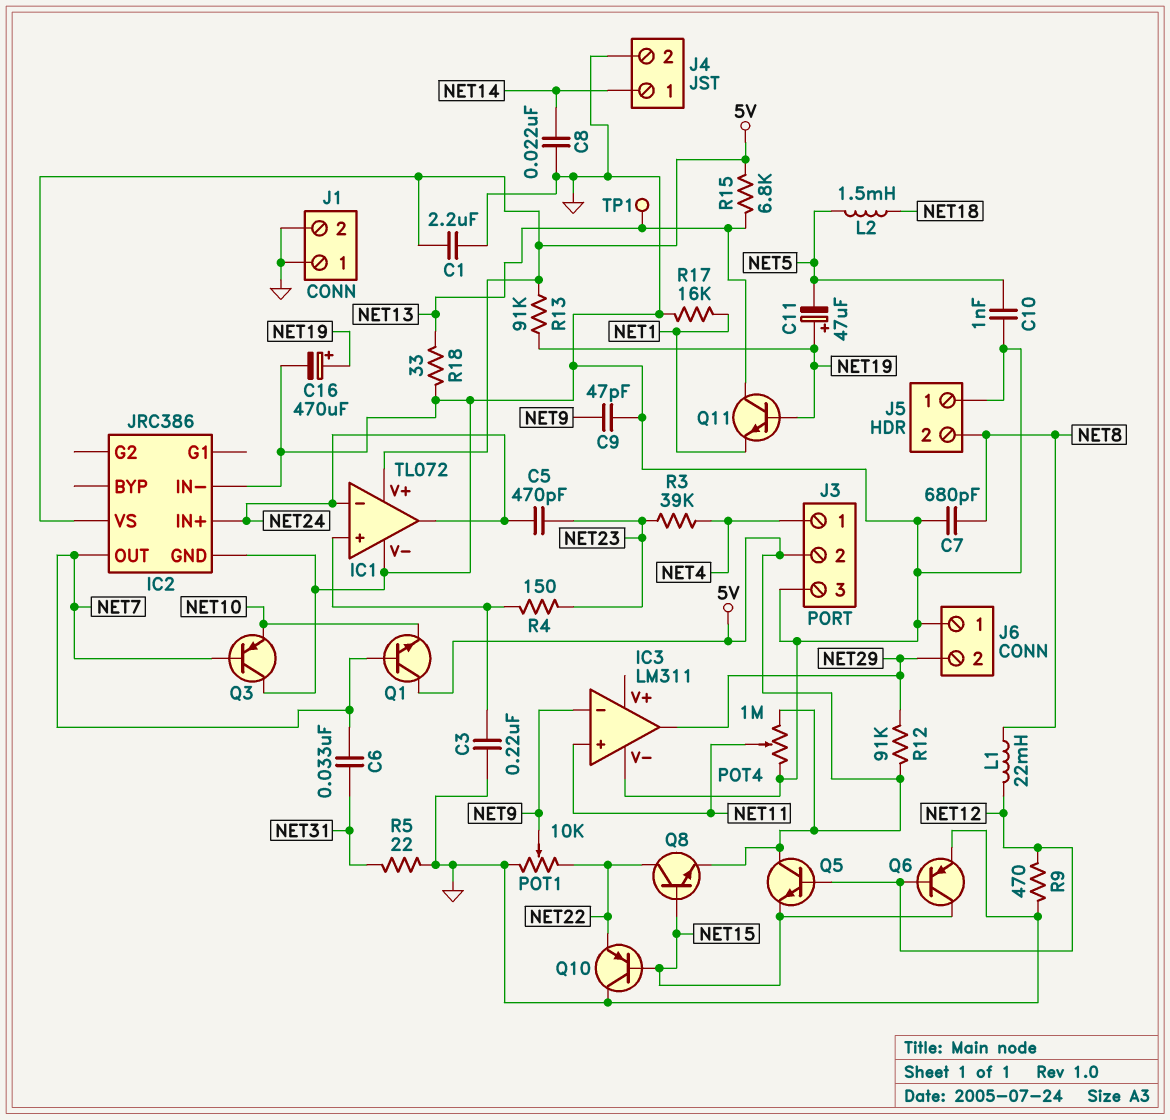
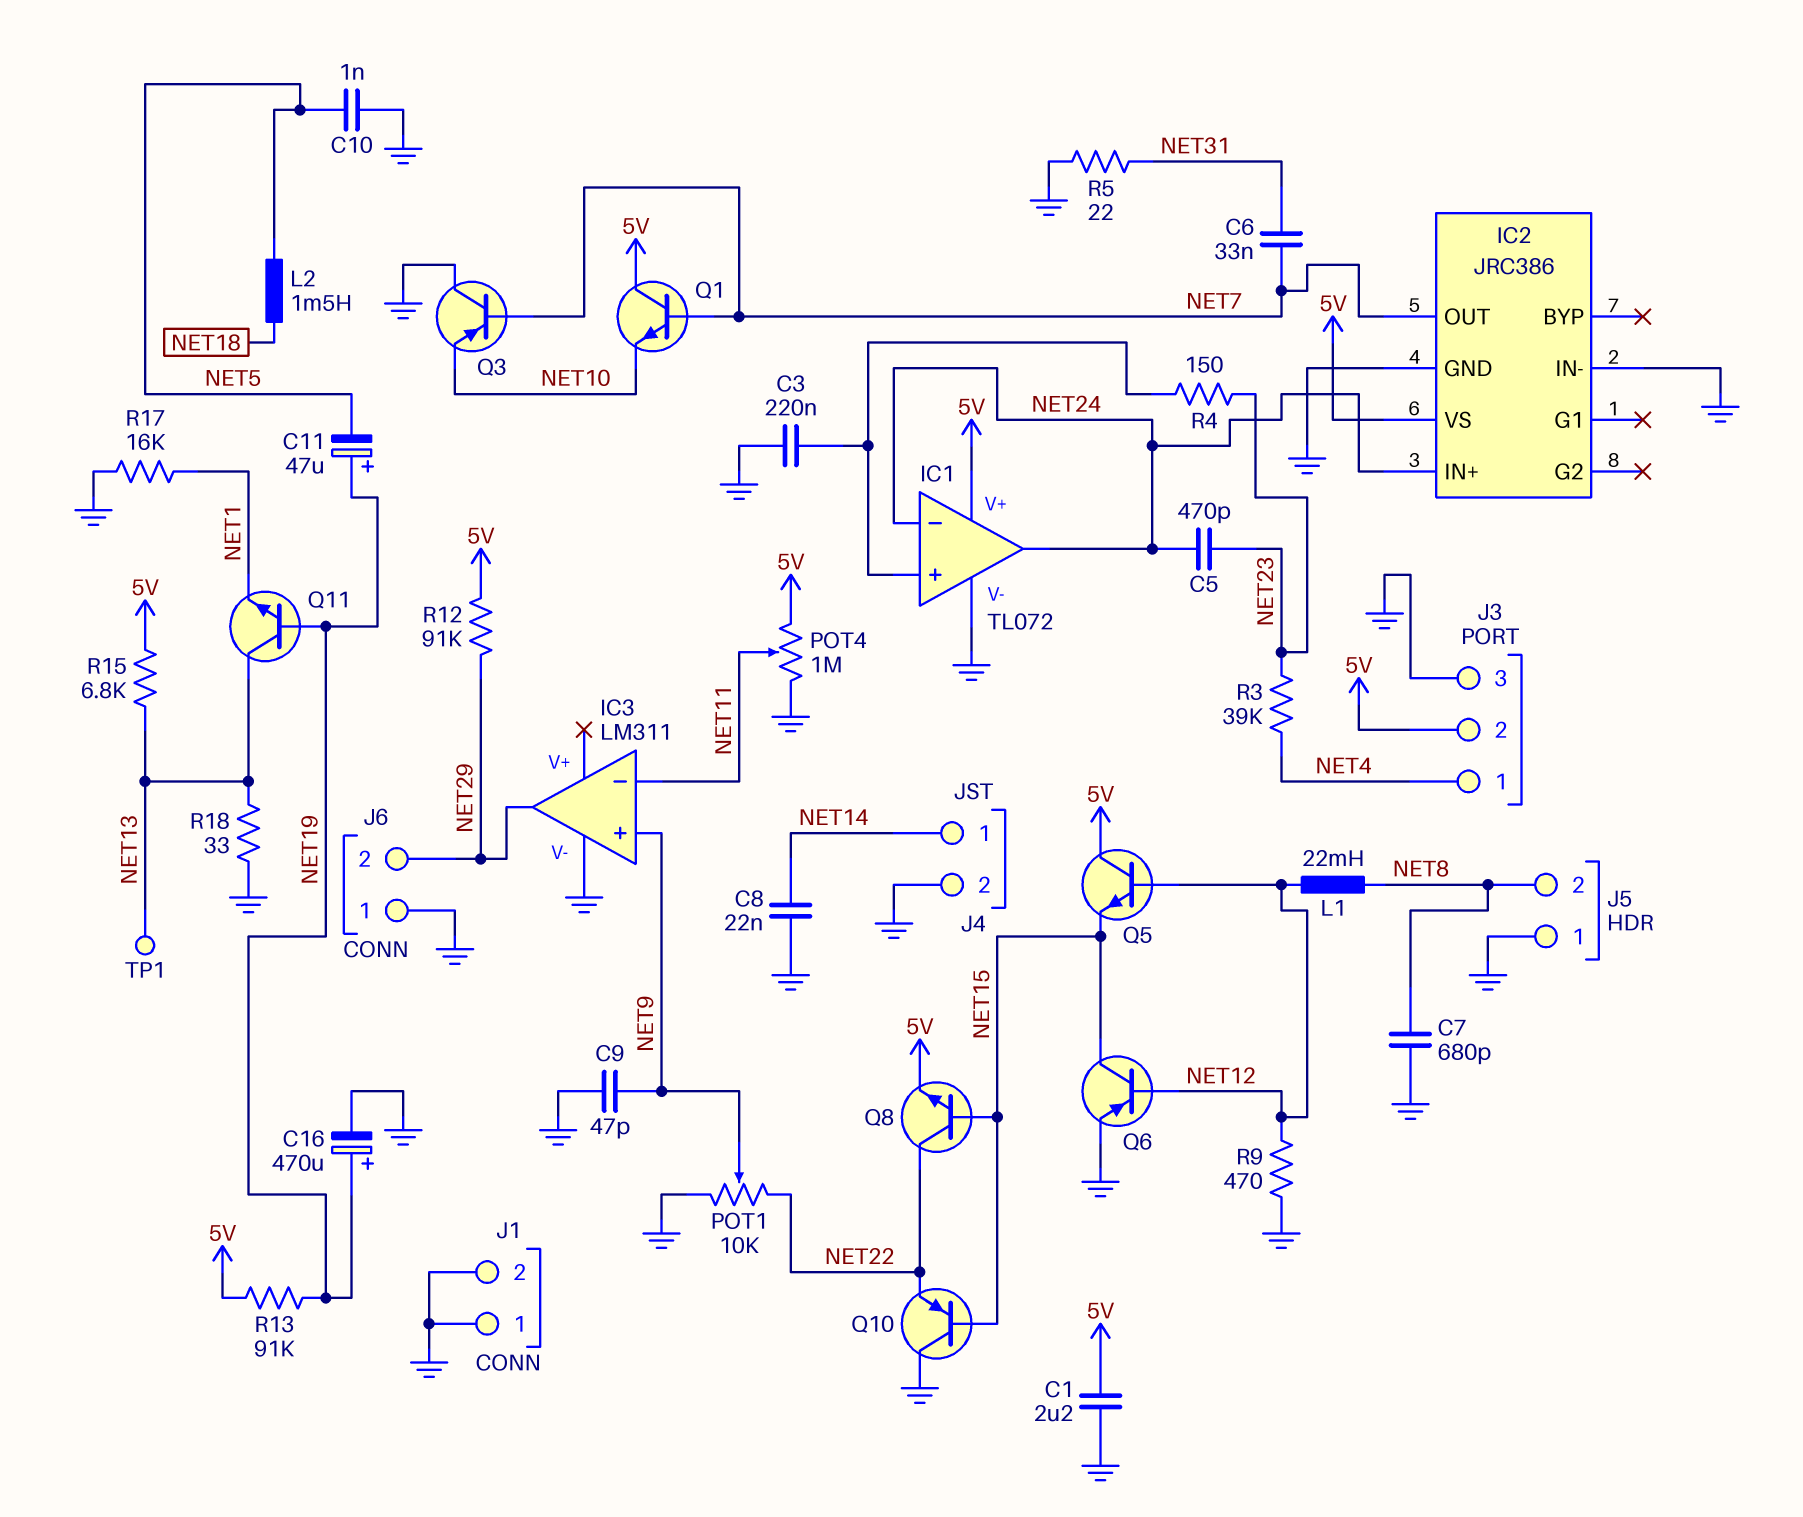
IC3 pin in+: NET11 -> NET9
IC3 pin in-: NET9 -> NET11

